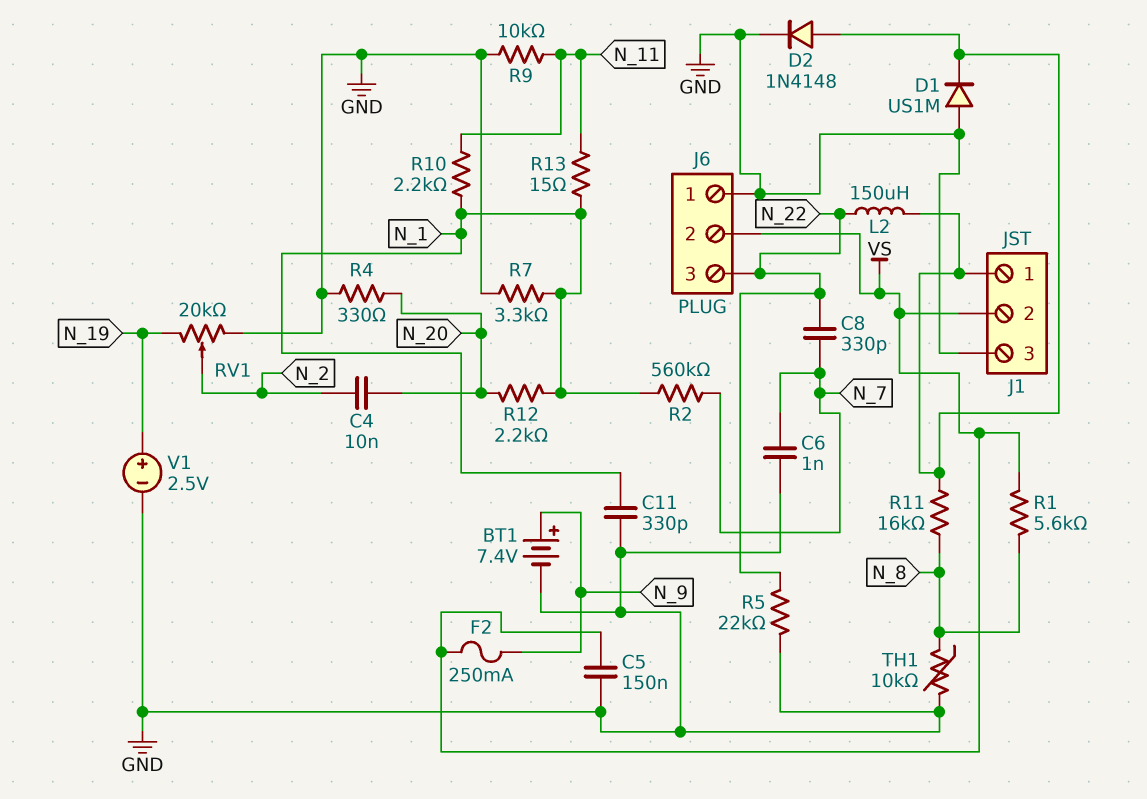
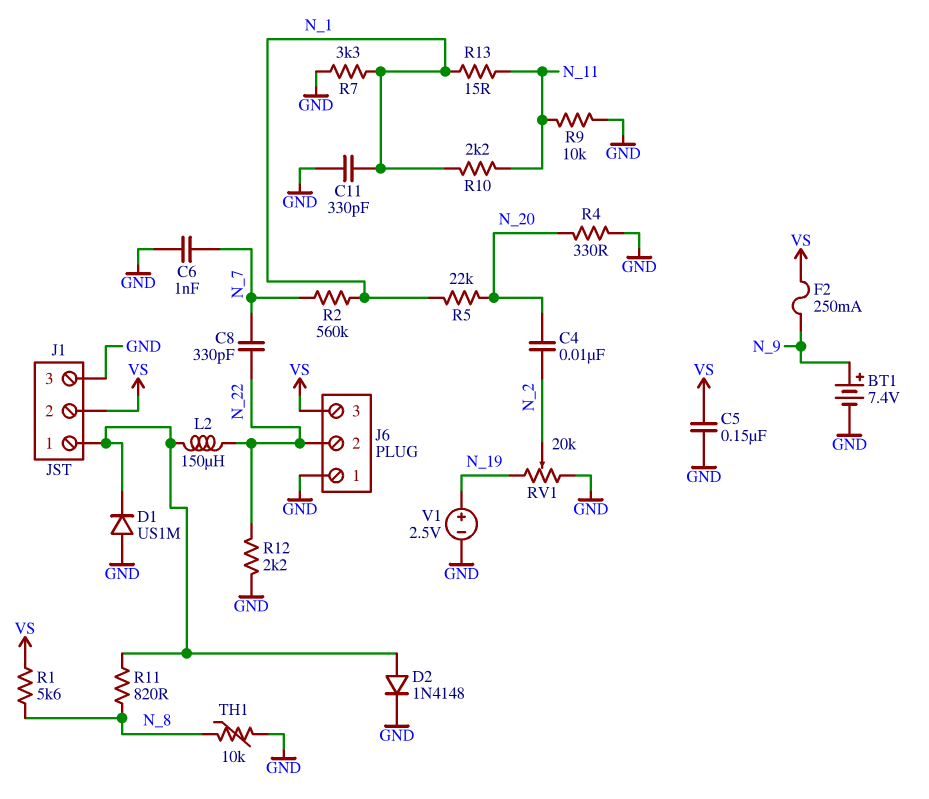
J6 pin 2: VS -> N_22
J6 pin 3: N_22 -> VS
R5: 22k (GND, N_22) -> 22k (N_1, N_20)
R11: 16k (J1/1, N_8) -> 820 (J1/1, N_8)
R12: 2.2k (N_1, N_20) -> 2.2k (GND, N_22)

